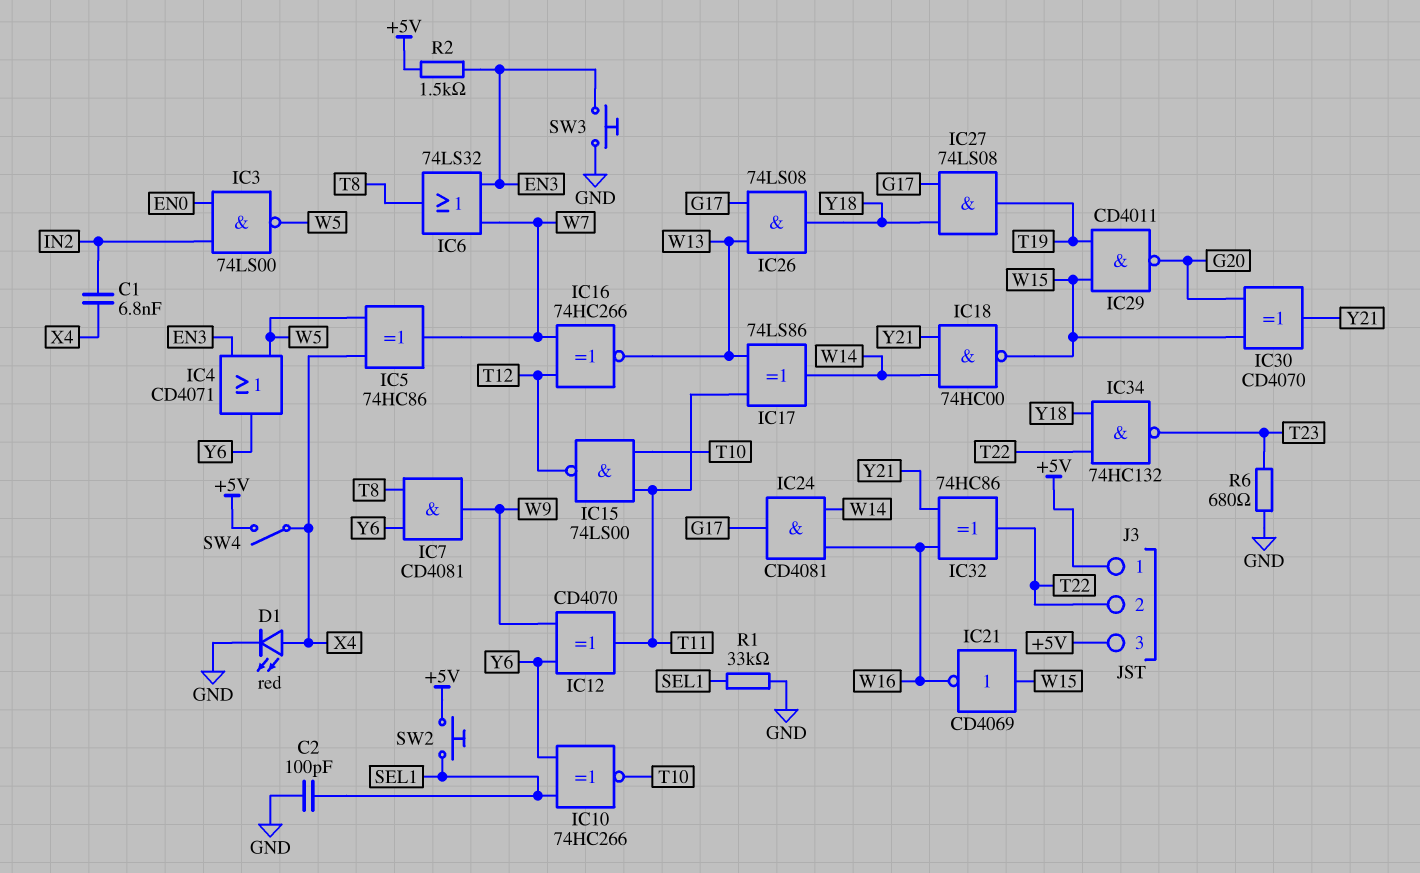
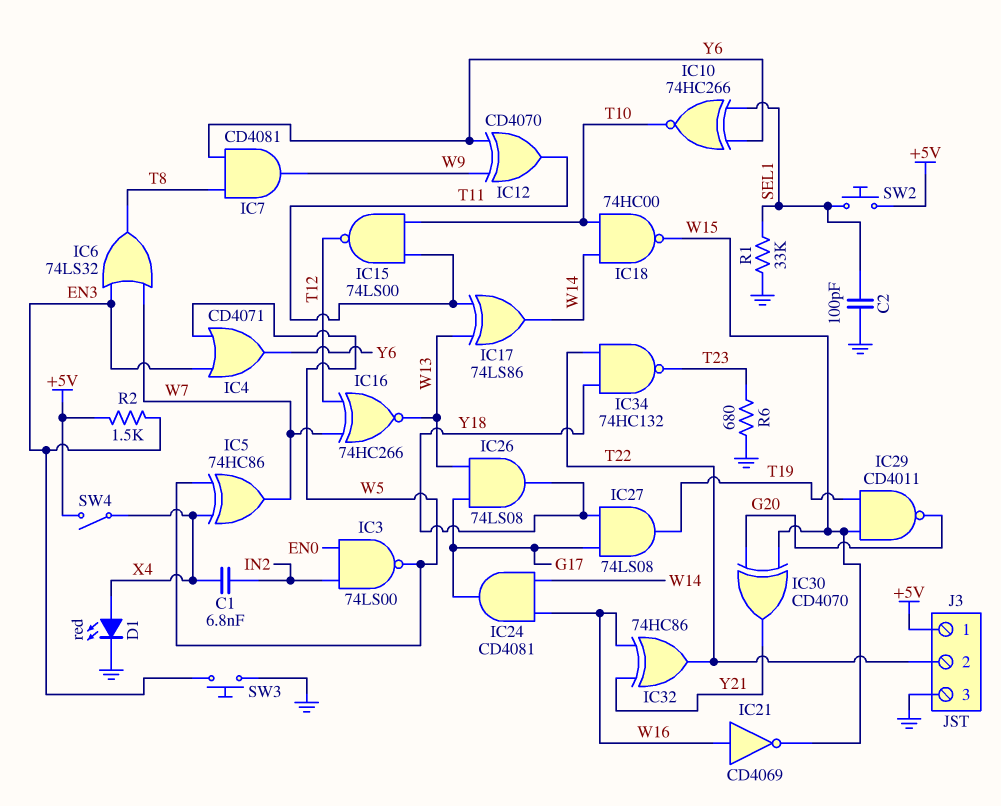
IC18: NAND 74HC00 (in W14, in Y21, out W15) -> NAND 74HC00 (in T10, in W14, out W15)
IC21: NOT CD4069 (in W15, out W16) -> NOT CD4069 (in W16, out W15)
J3 pin 3: +5V -> GND

